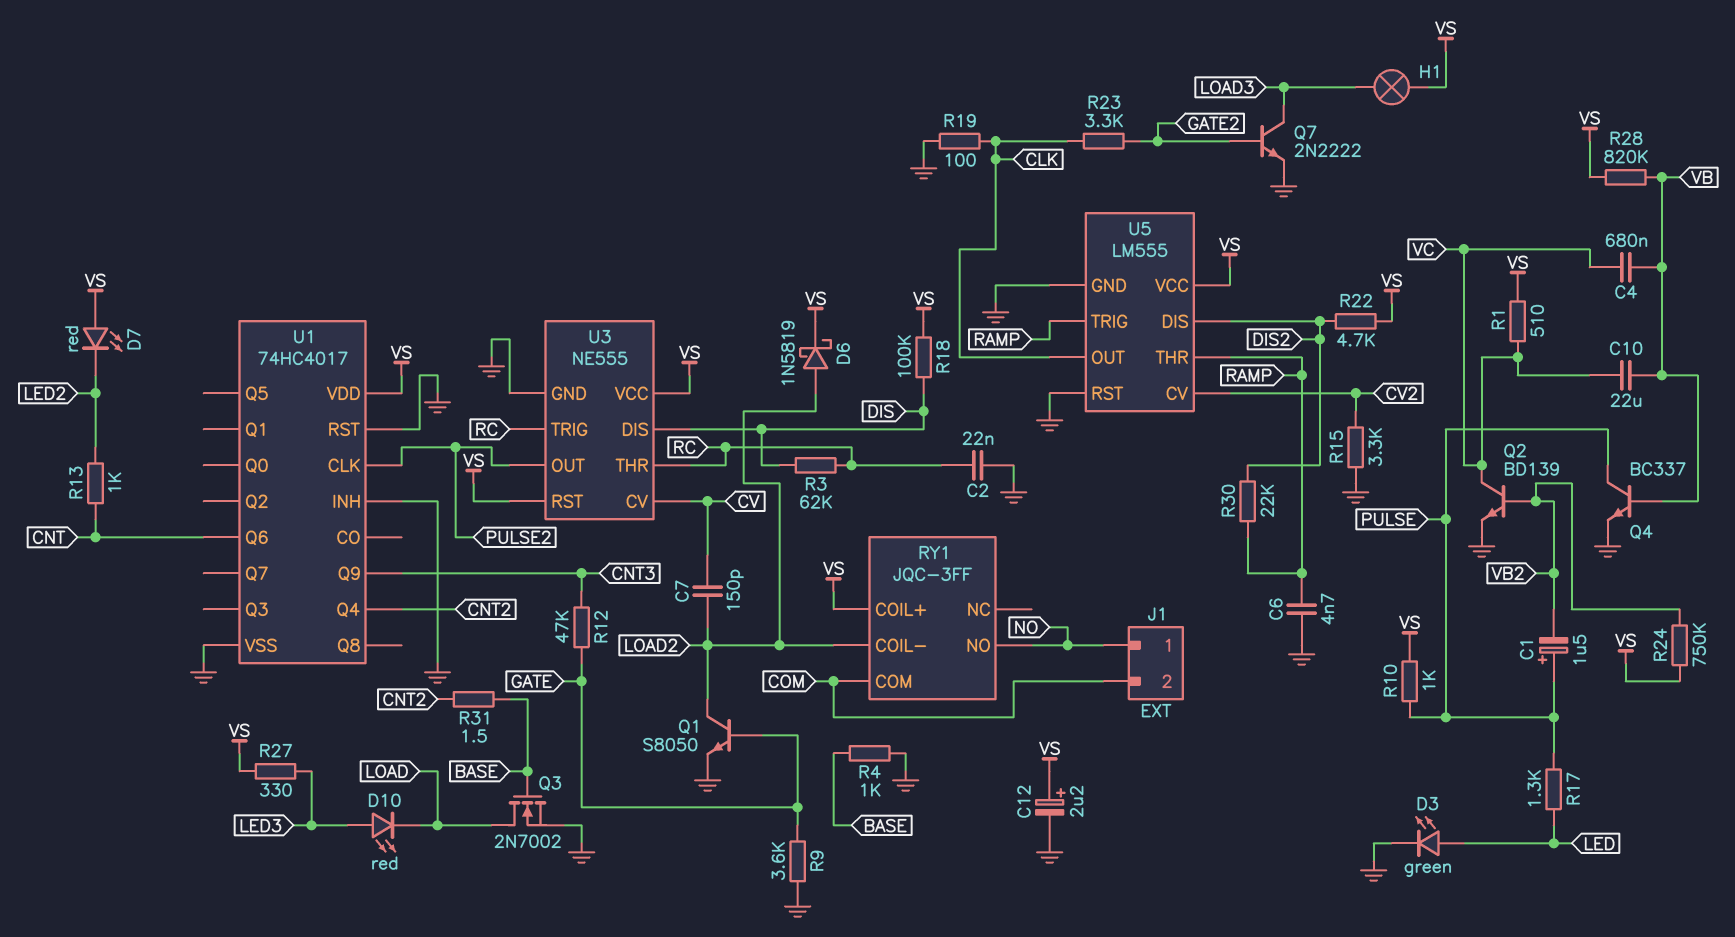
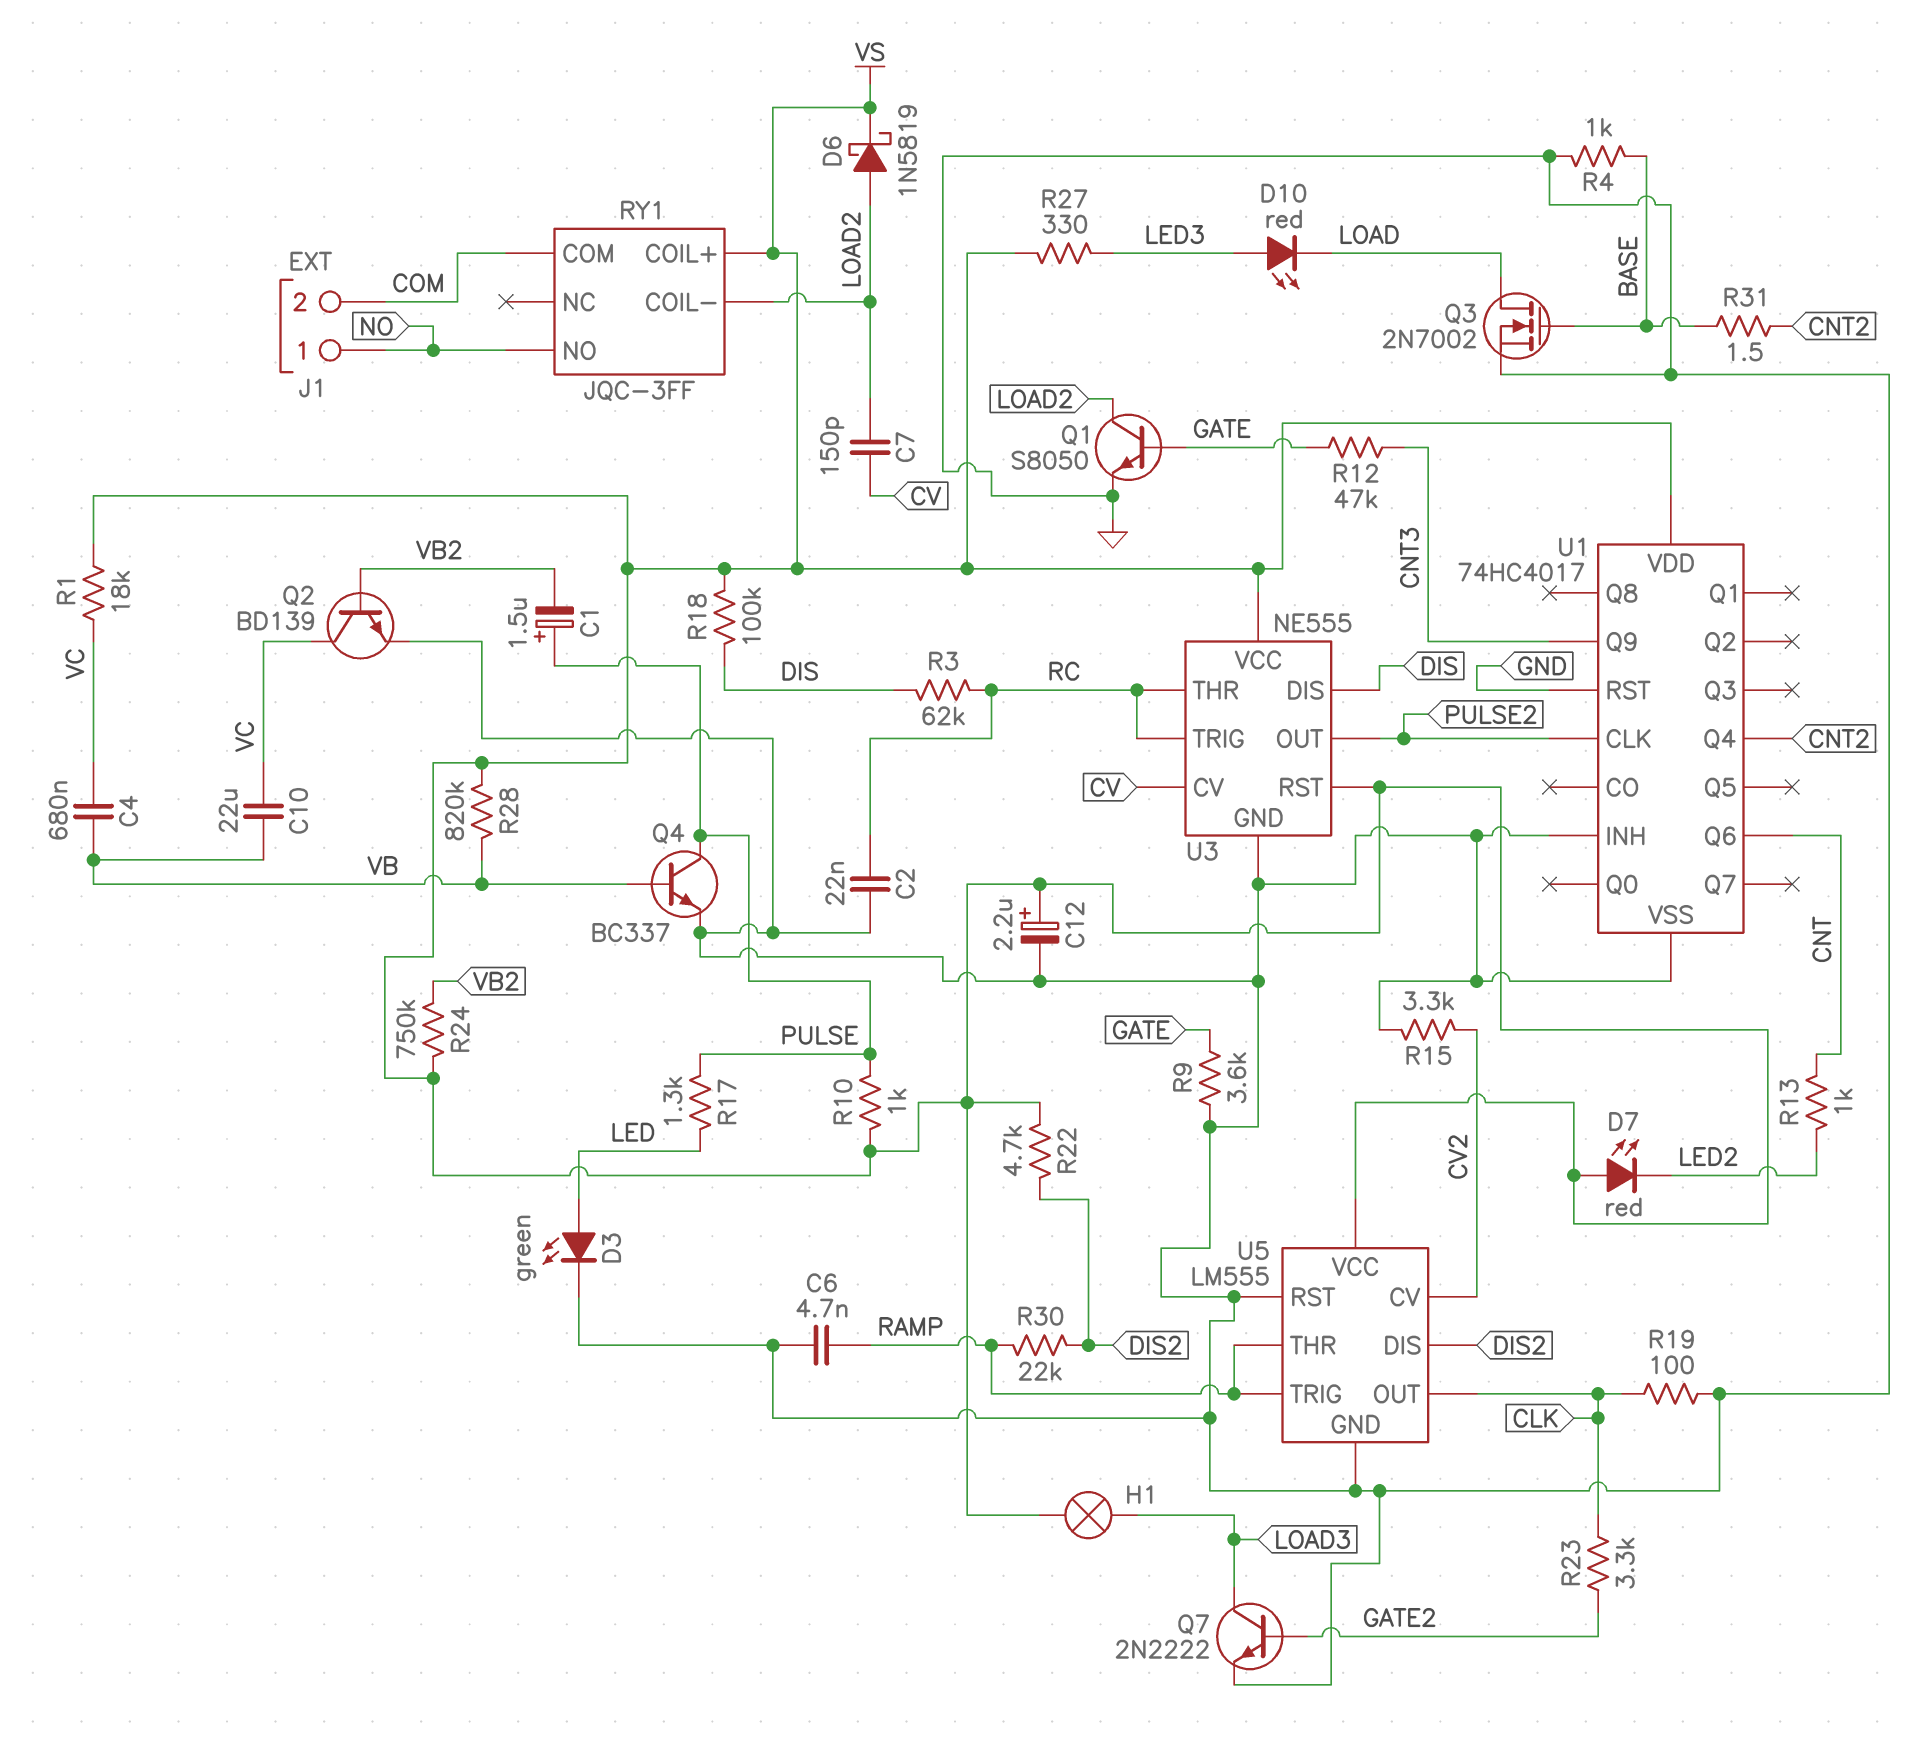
R1: 510 (VC, VS) -> 18k (VC, VS)

